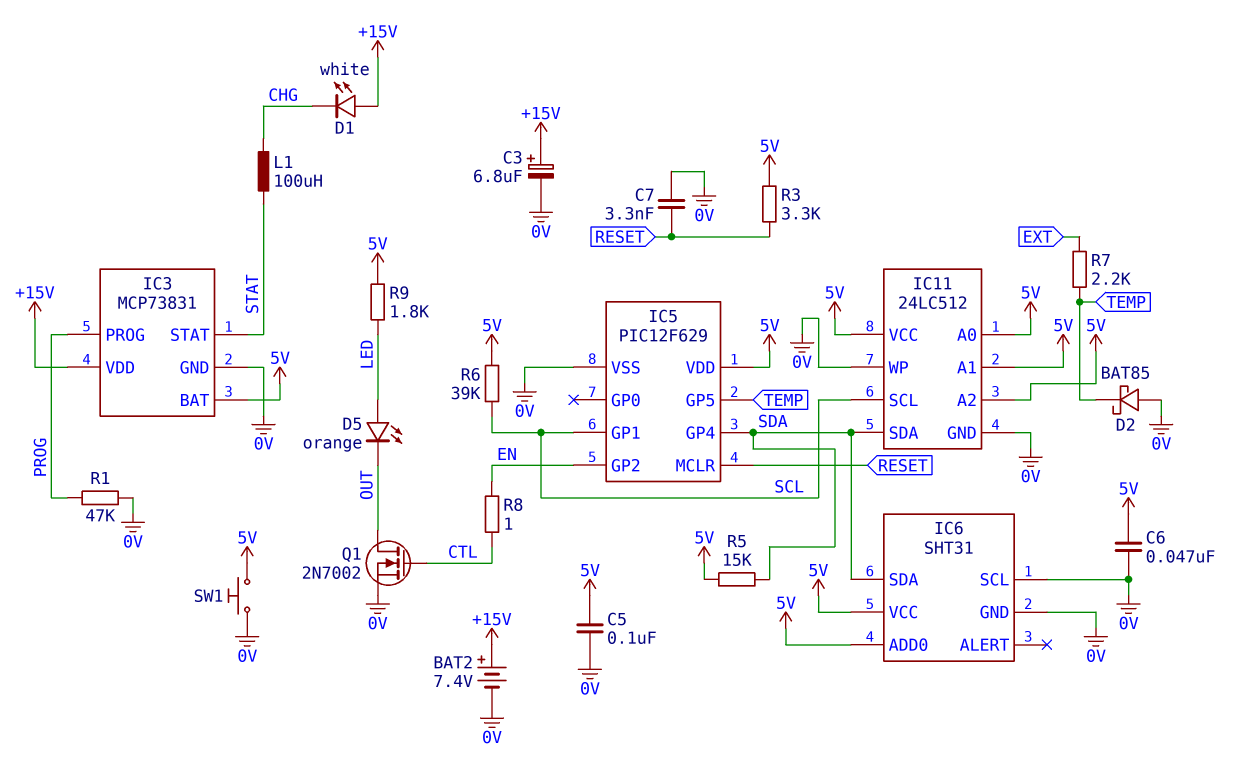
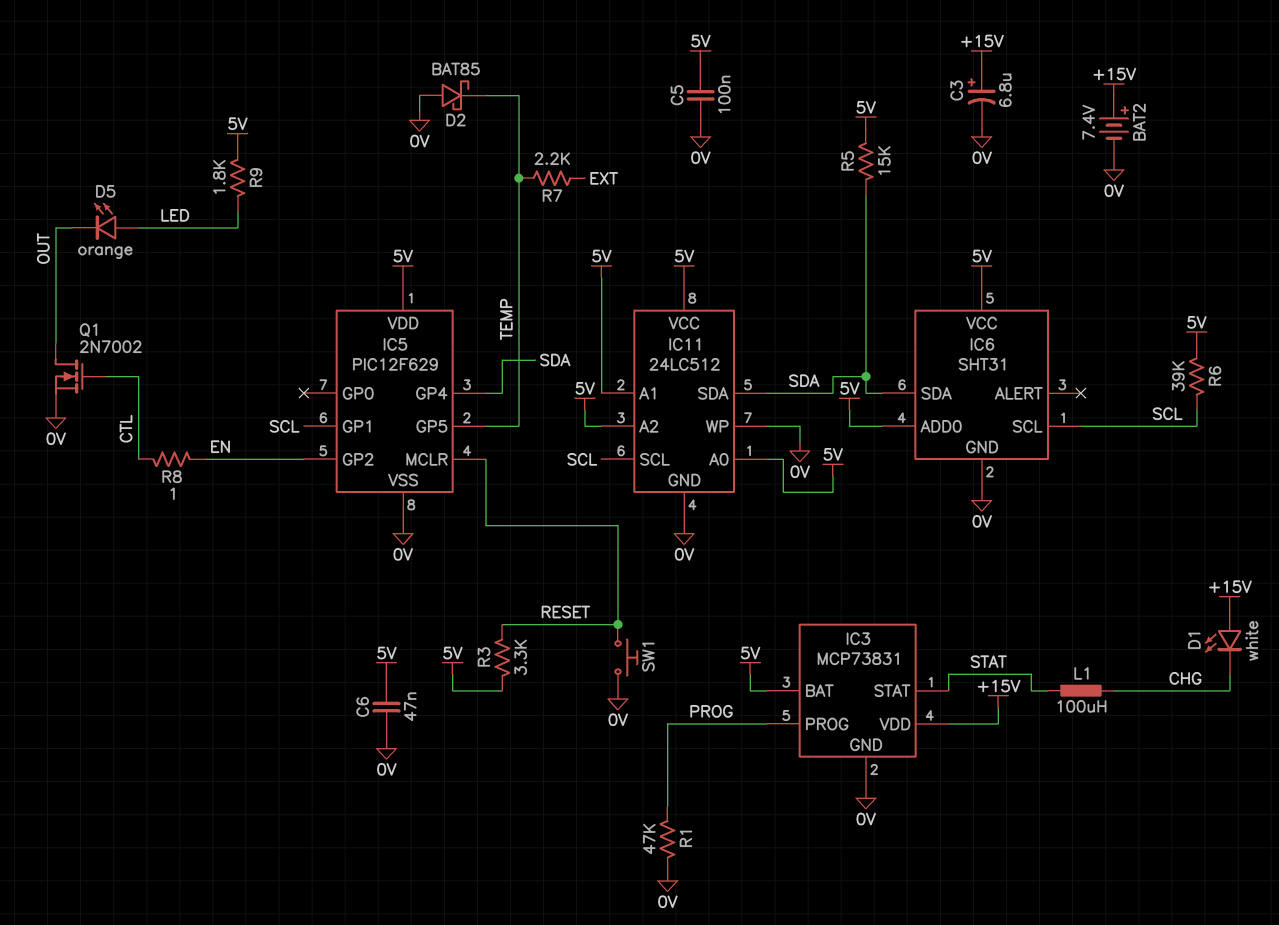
C7: 3.3nF (0V, RESET) -> none
IC6 pin SCL: 0V -> SCL
SW1: button (0V, 5V) -> button (0V, RESET)

